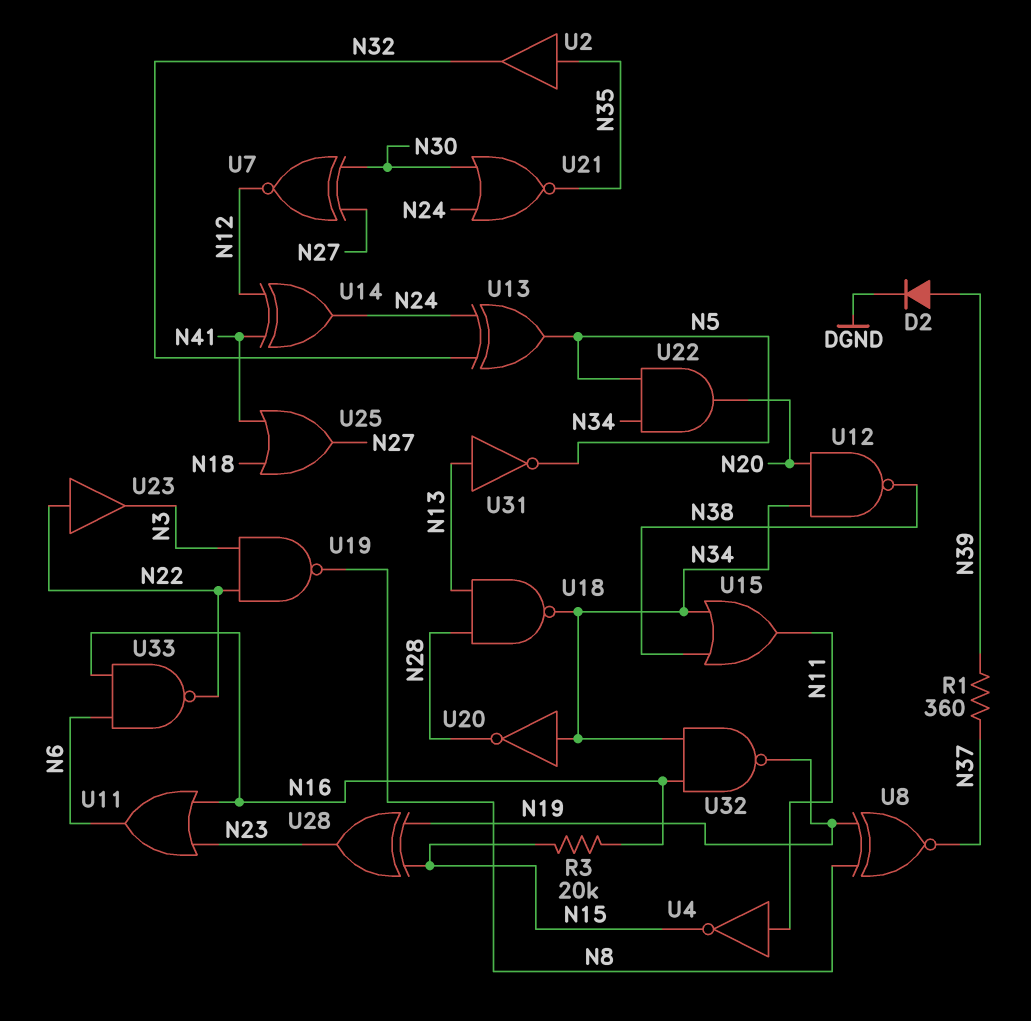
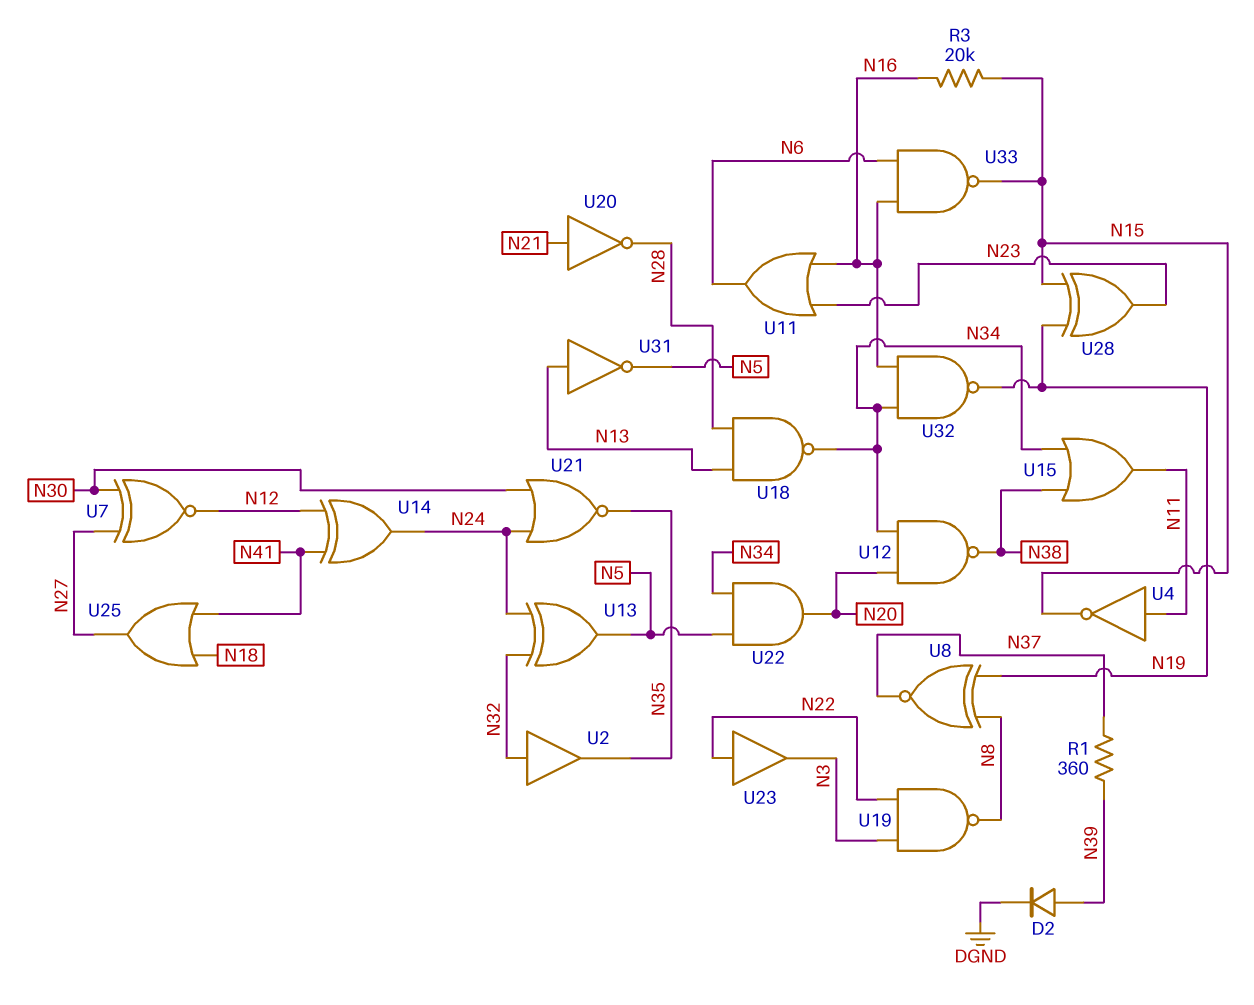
U2: buffer (in N35, out N32) -> buffer (in N32, out N35)
U20: NOT (in N34, out N28) -> NOT (in N21, out N28)
U33: NAND (in N6, in N16, out N22) -> NAND (in N6, in N16, out N15)

